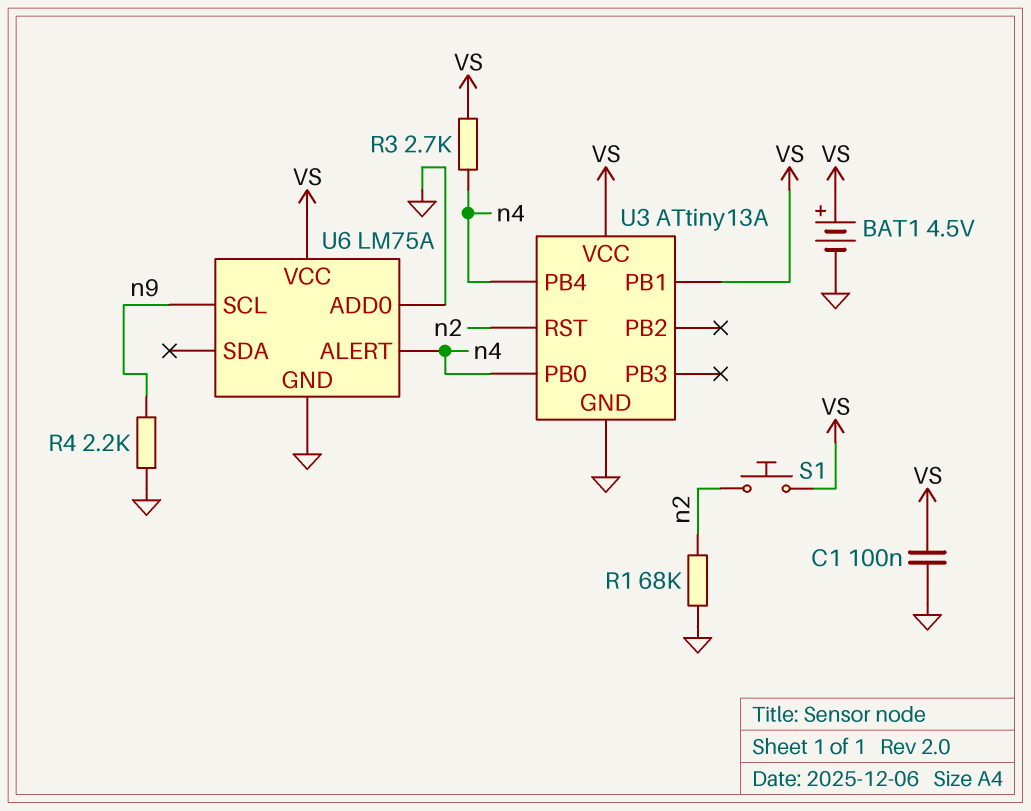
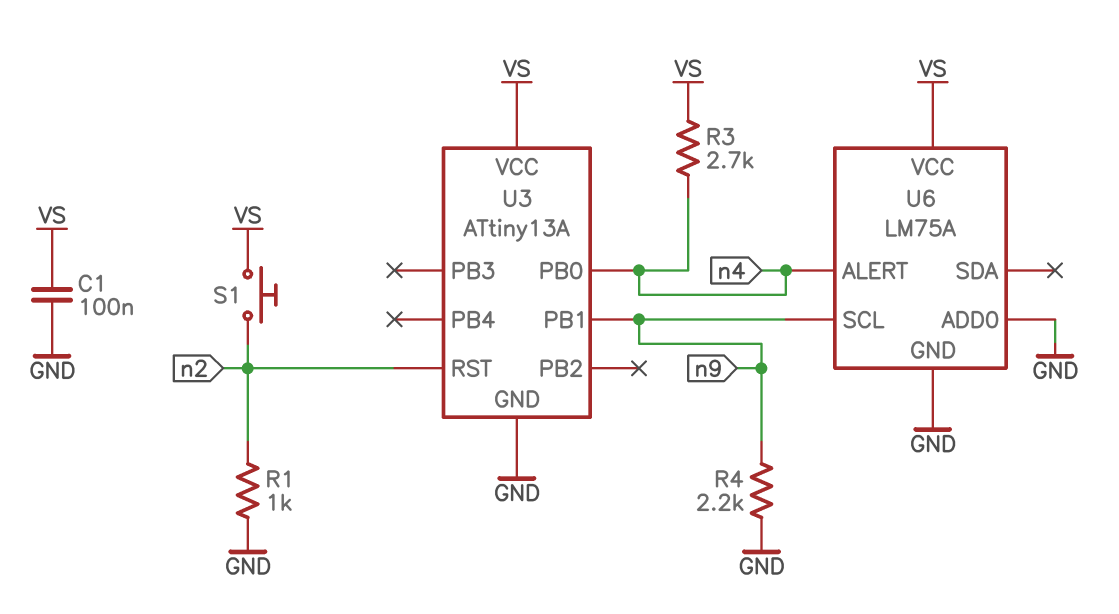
BAT1: 4.5V (plus VS, minus GND) -> none
R1: 68k (GND, n2) -> 1k (GND, n2)
U3 pin PB1: VS -> n9
U3 pin PB4: n4 -> none

